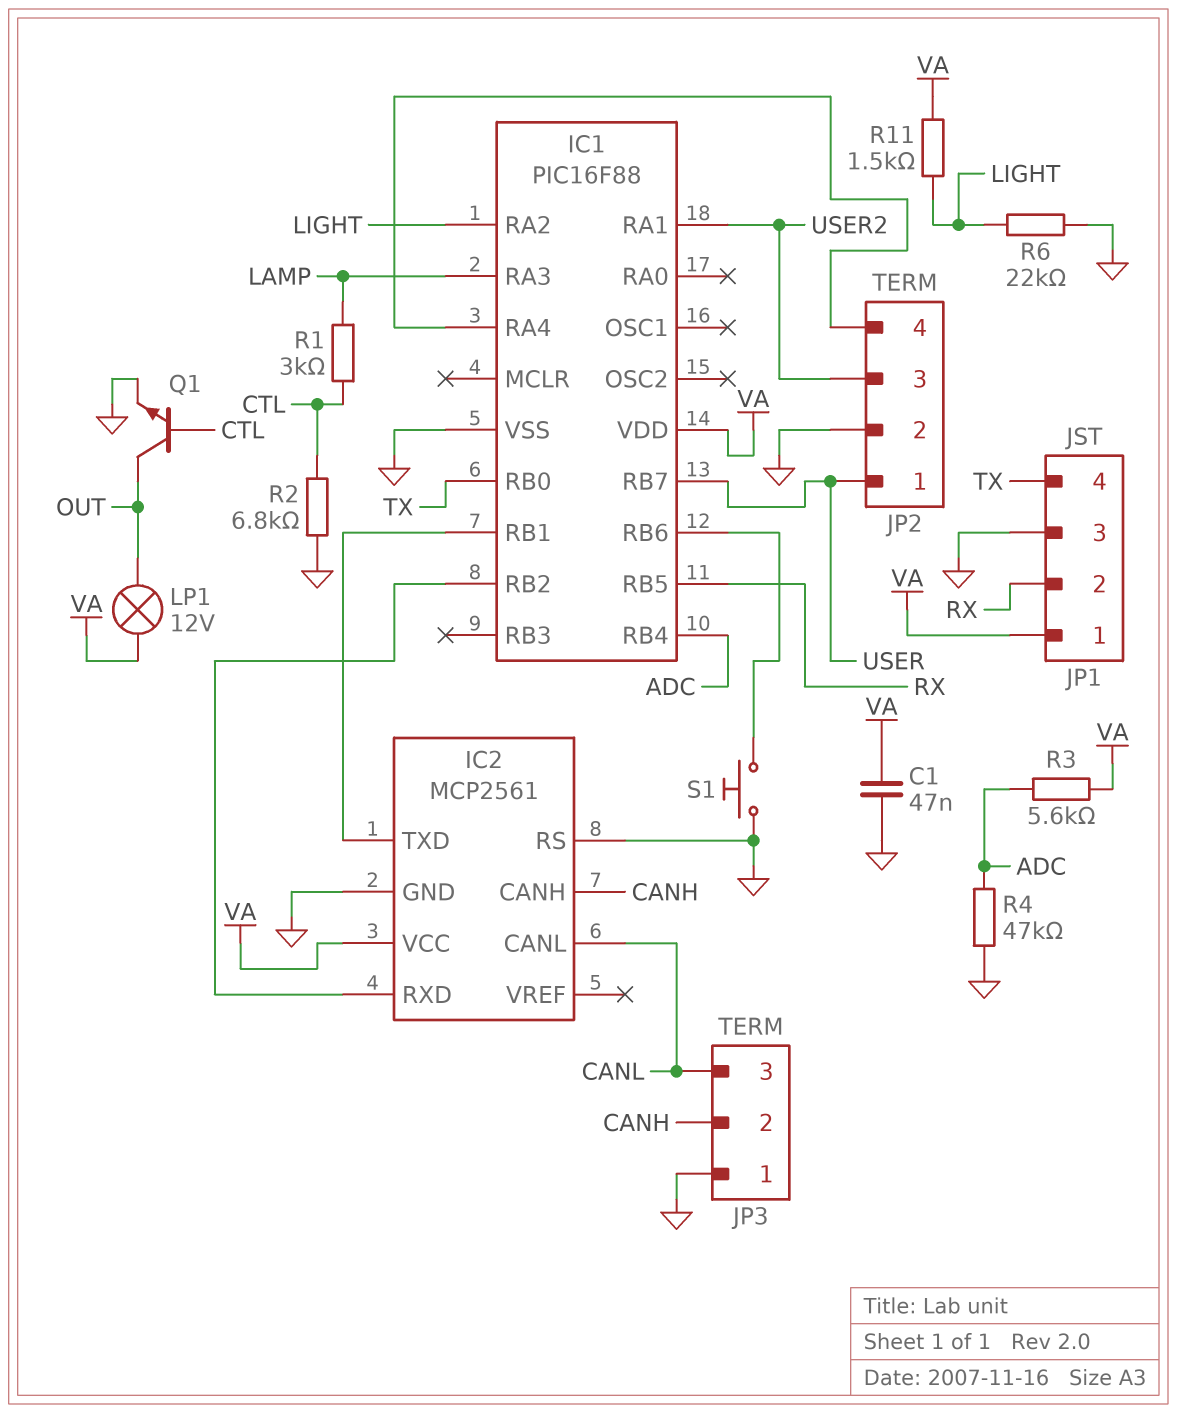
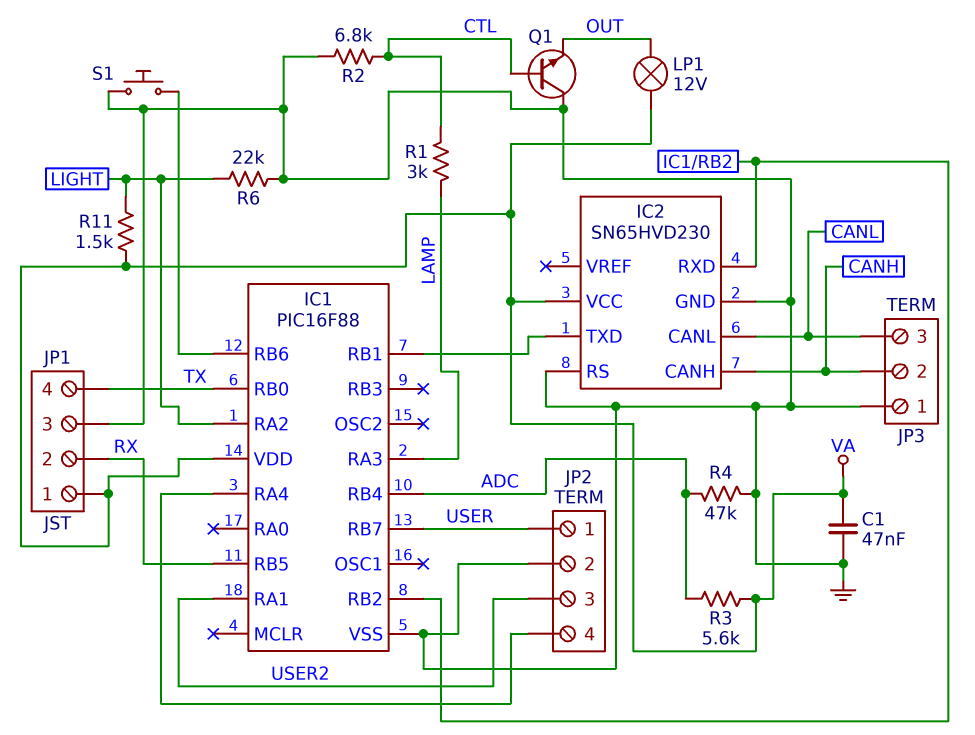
IC2: MCP2561 -> SN65HVD230
Q1: NPN (B CTL, C OUT, E GND) -> NPN (B CTL, C GND, E OUT)

